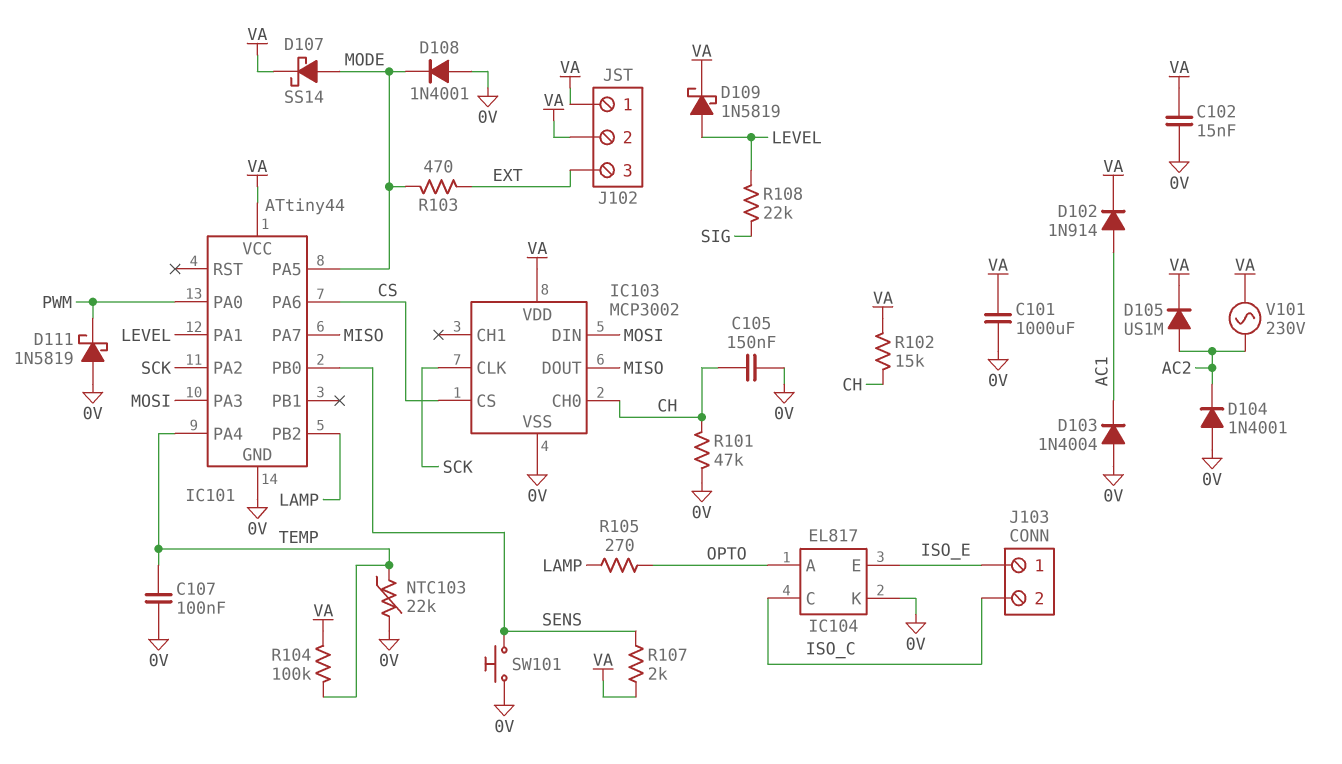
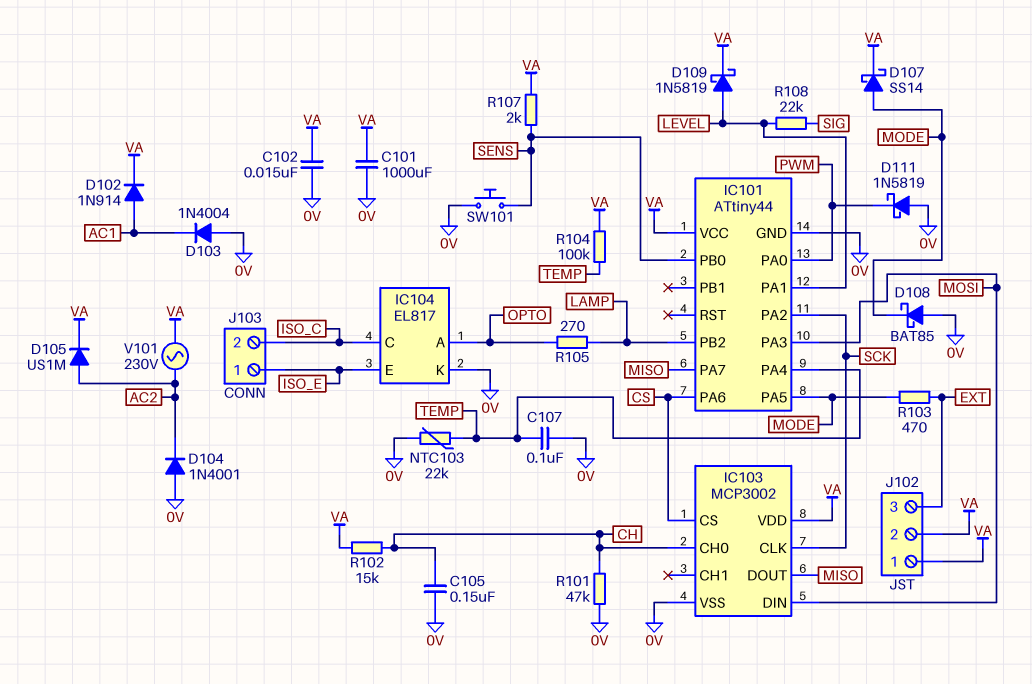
D108: diode 1N4001 (A 0V, K MODE) -> schottky BAT85 (A 0V, K MODE)

